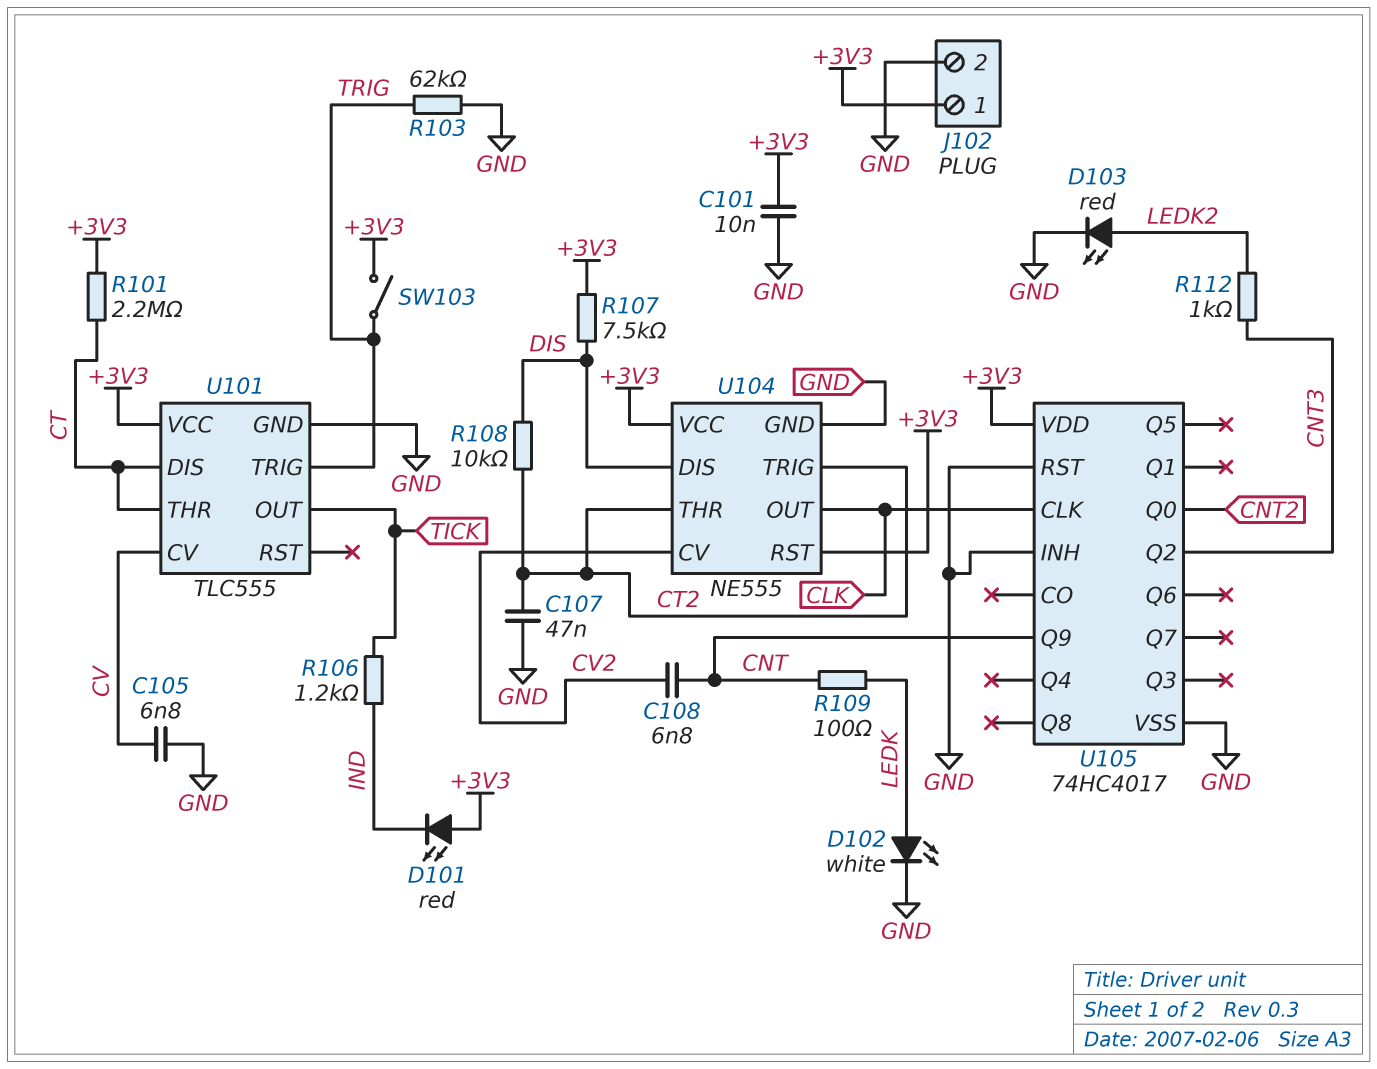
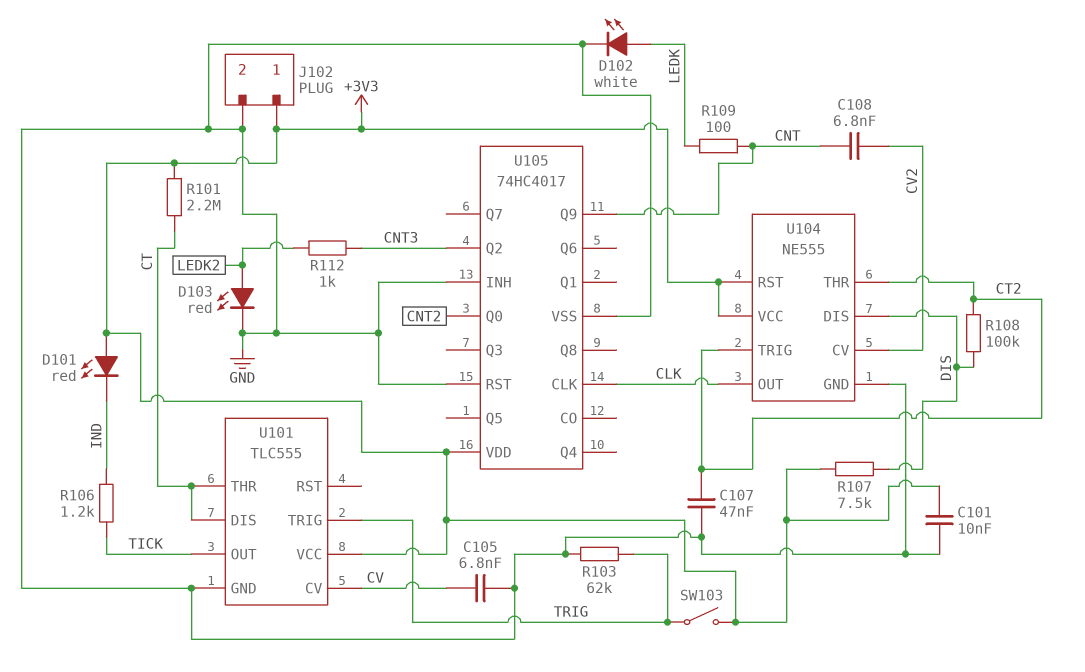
R108: 10k (CT2, DIS) -> 100k (CT2, DIS)

